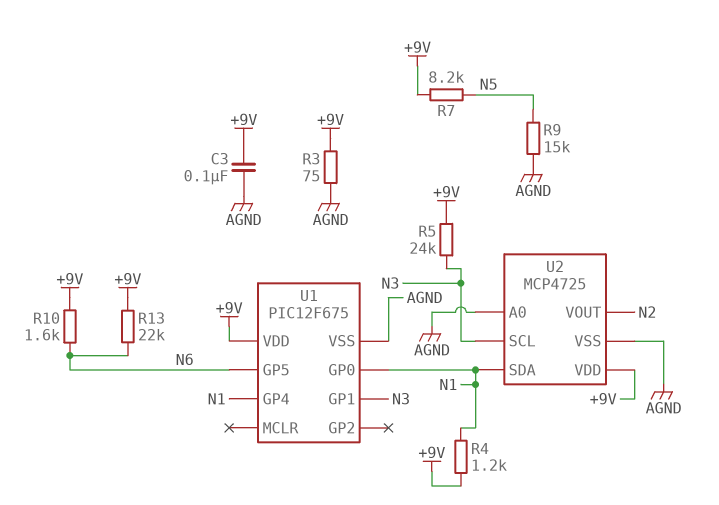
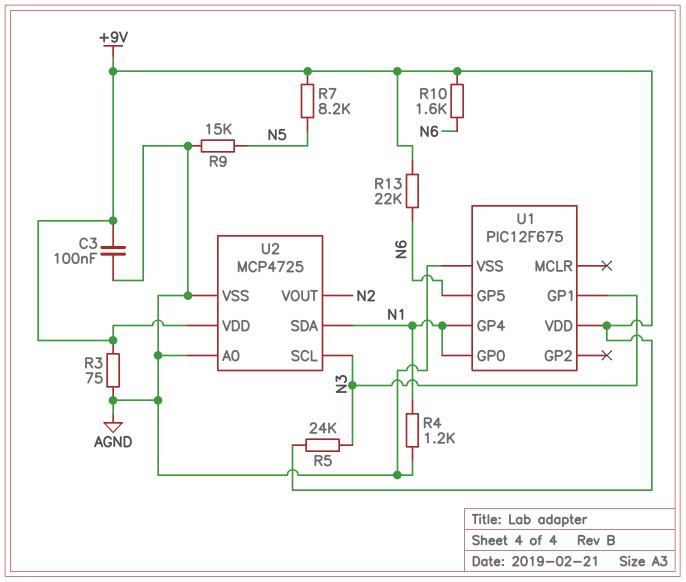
R4: 1.2k (+9V, N1) -> 1.2k (AGND, N1)

